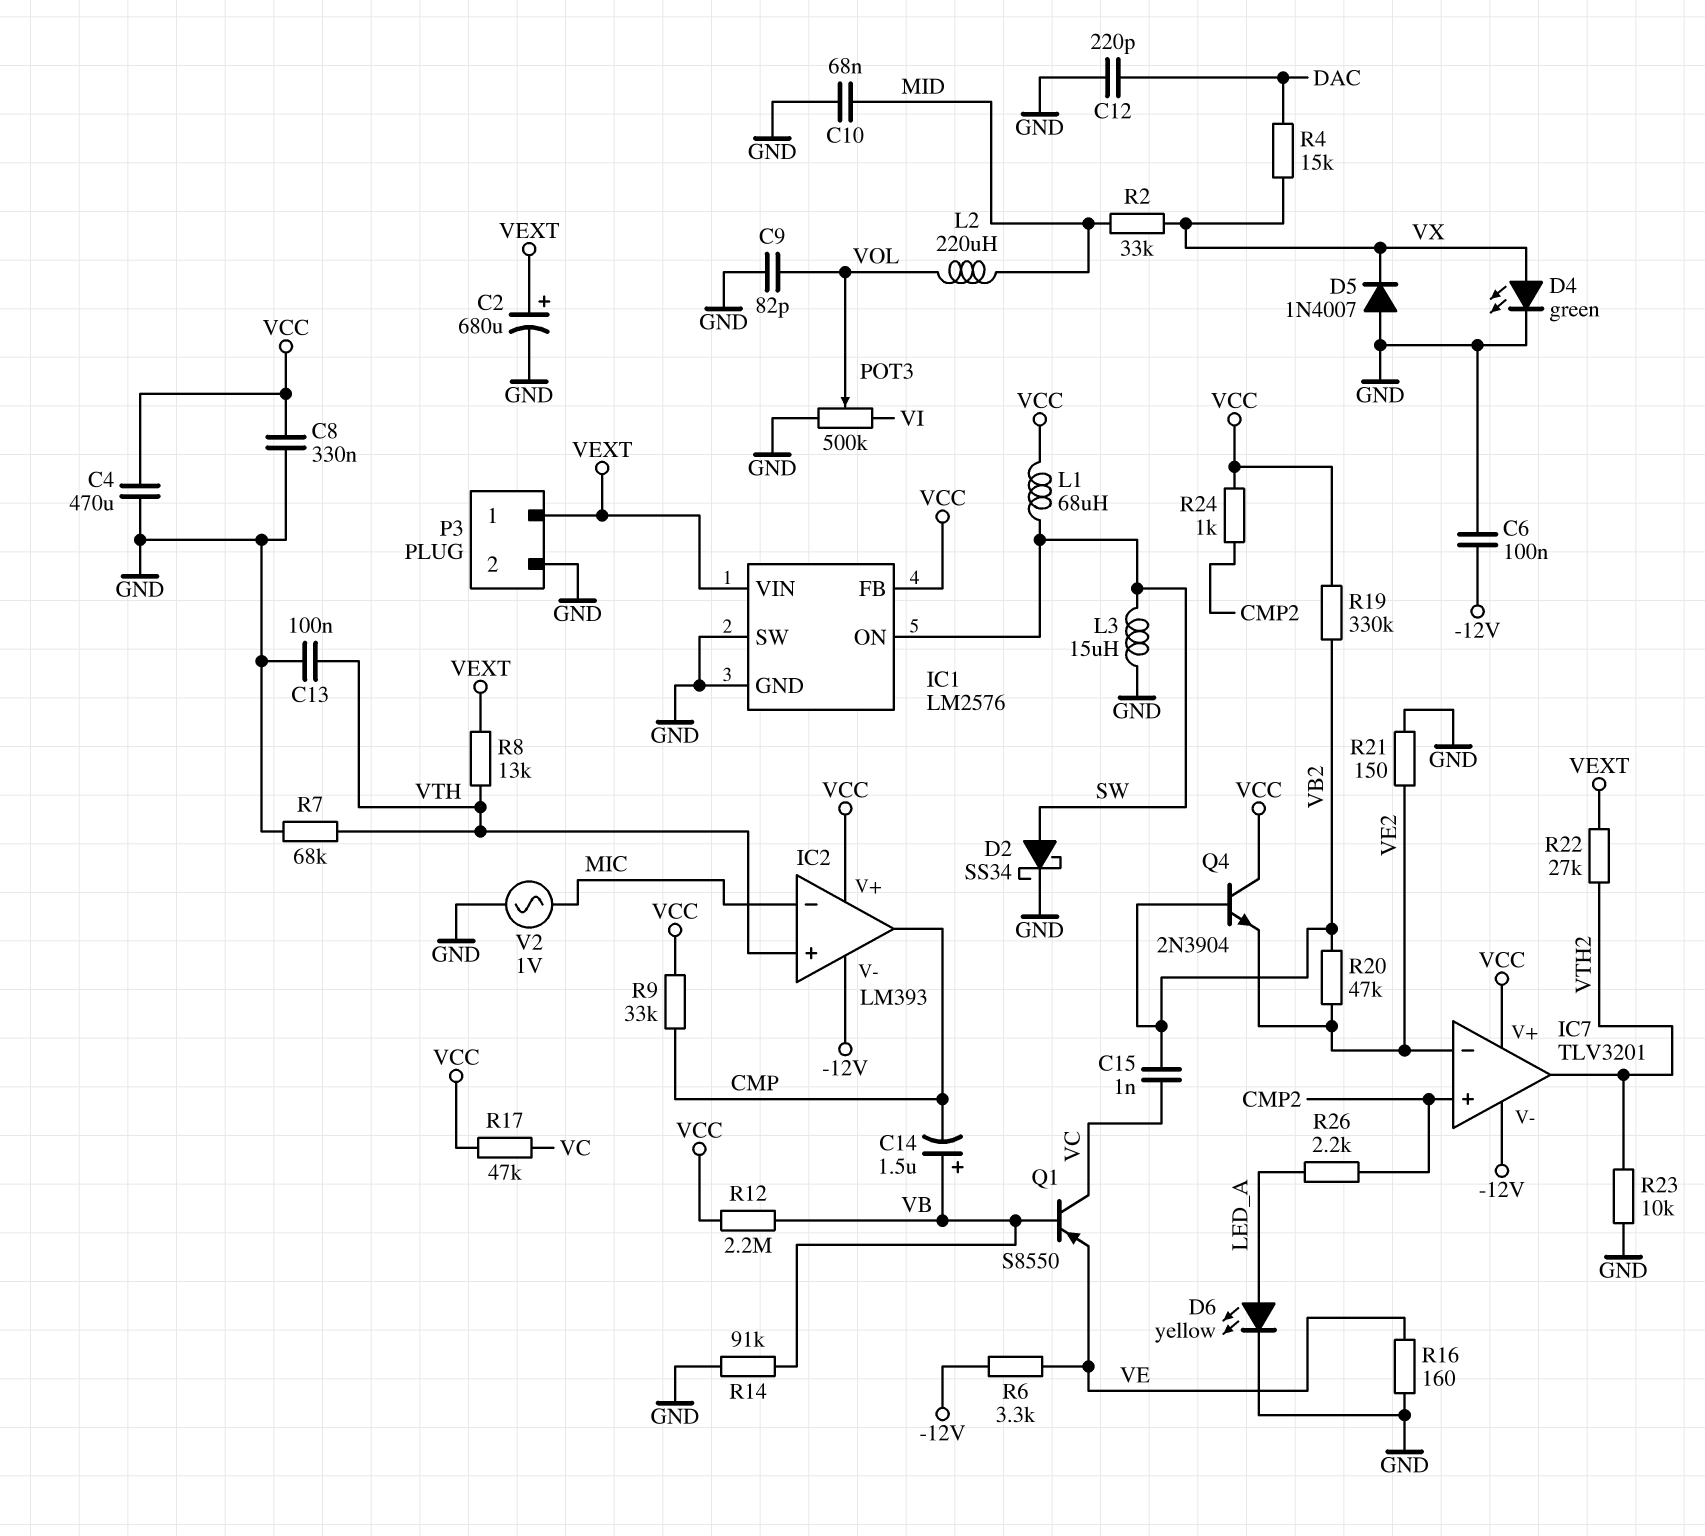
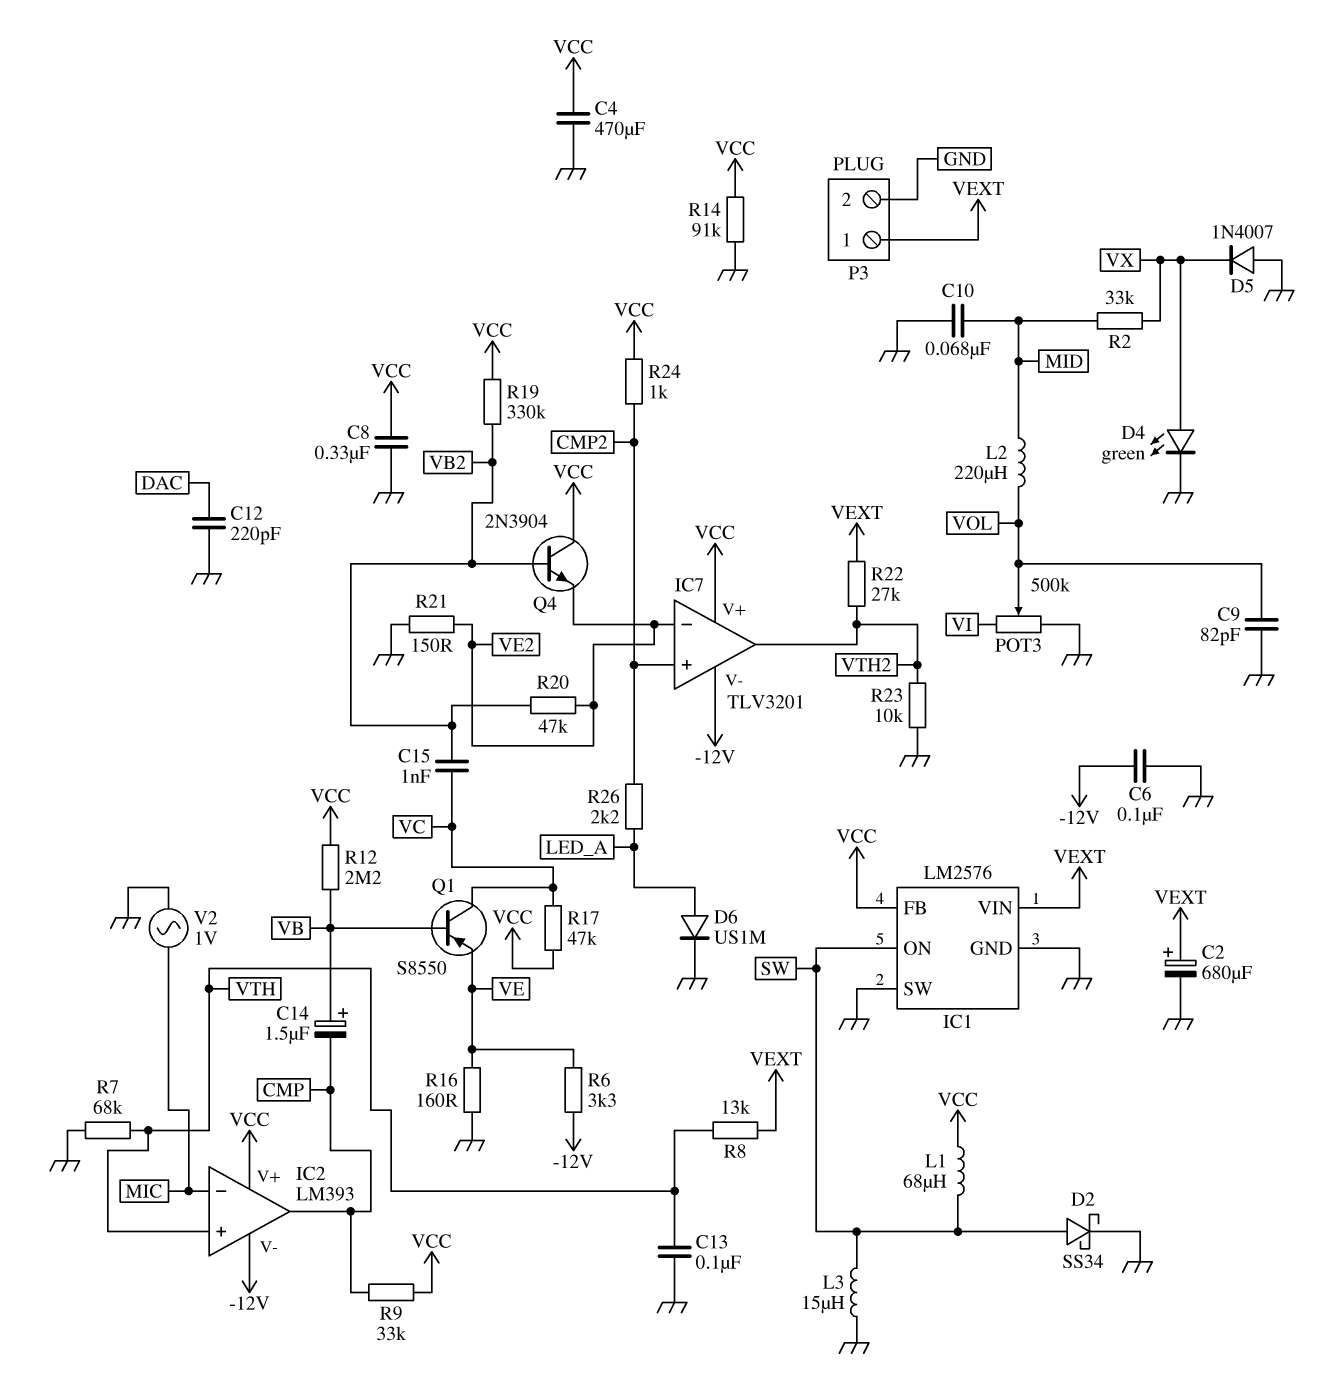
D6: LED yellow (A LED_A, K GND) -> diode US1M (A LED_A, K GND)
R4: 15k (DAC, VX) -> none
R14: 91k (GND, VB) -> 91k (GND, VCC)

